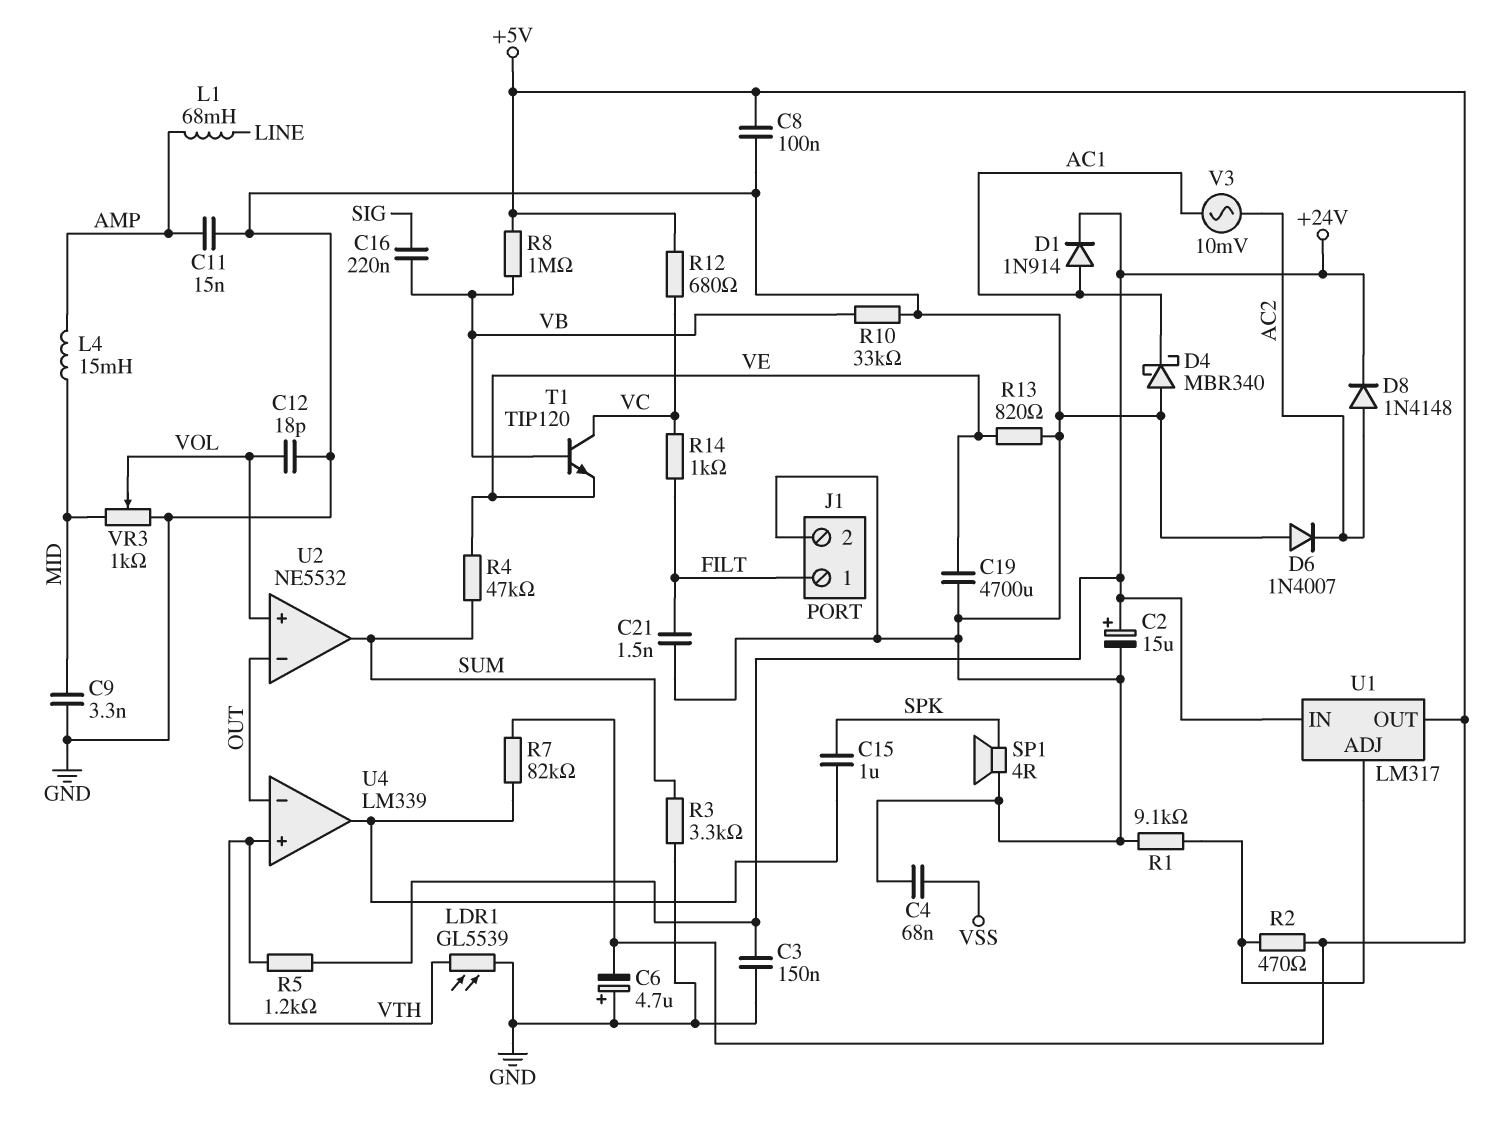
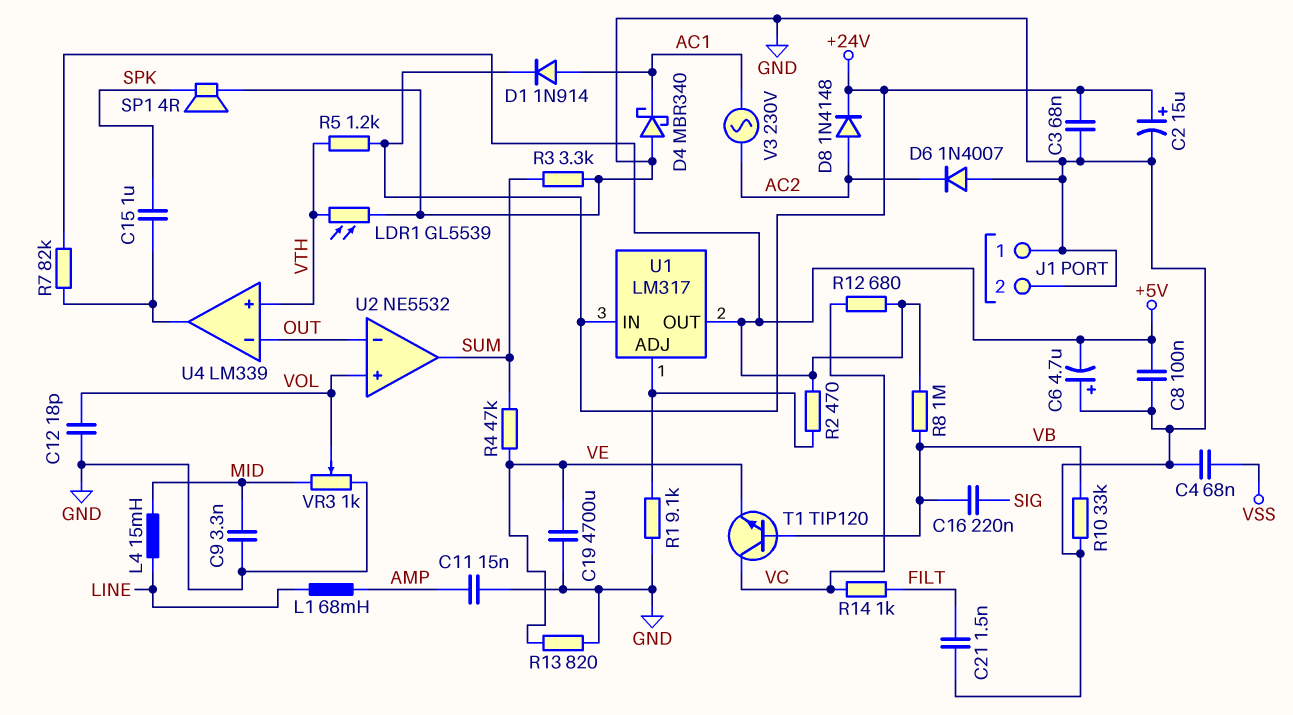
C3: 150nF (+24V, GND) -> 68nF (+24V, GND)
J1 pin 1: FILT -> GND
L4: 15mH (AMP, MID) -> 15mH (LINE, MID)
V3: AC 10mV (AC1, AC2) -> AC 230V (AC1, AC2)

